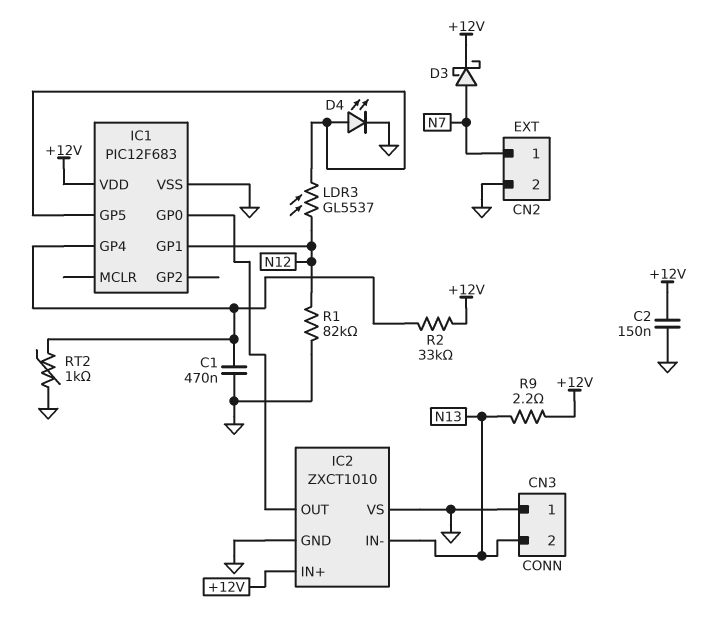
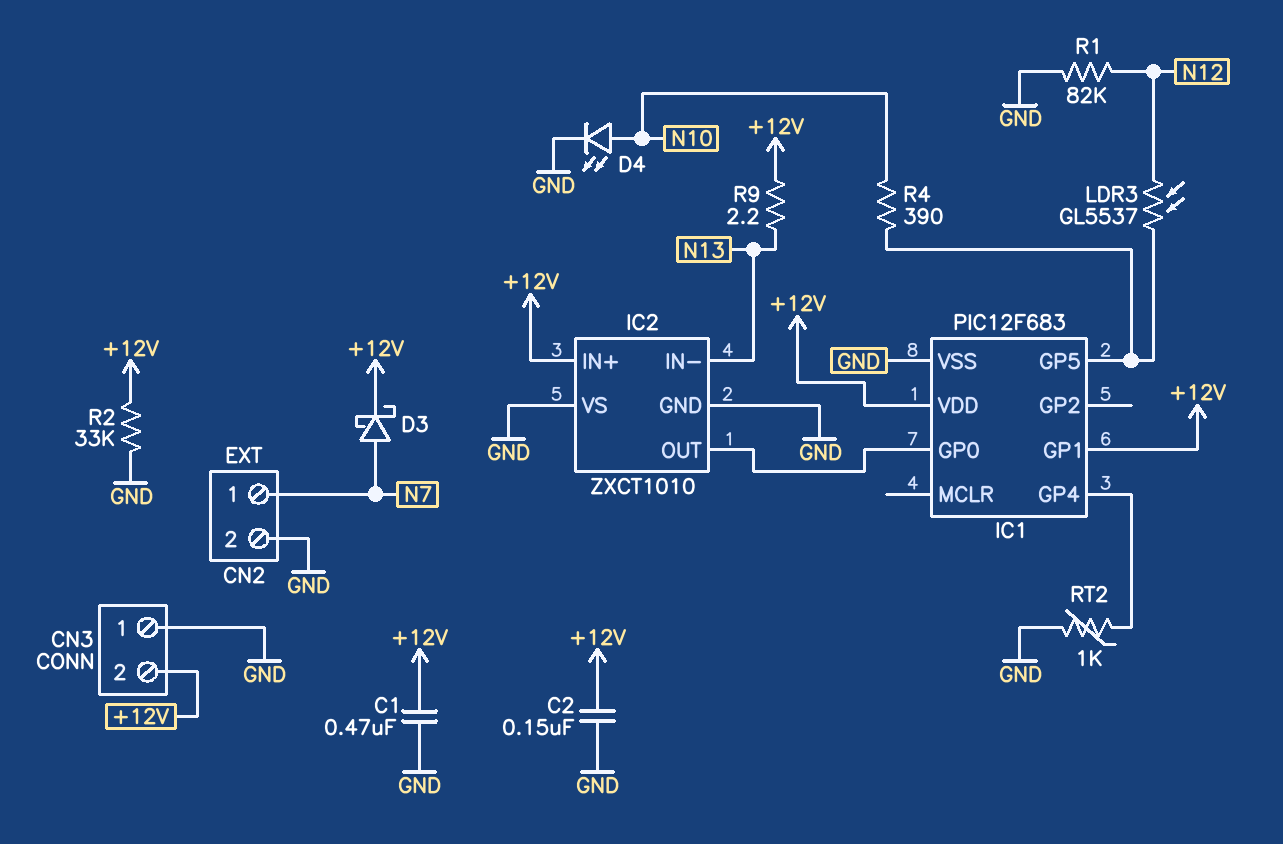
C1: 470nF (GND, IC1/GP4) -> 470nF (+12V, GND)
CN3 pin 2: N13 -> +12V
D4: LED (A IC1/GP5, K GND) -> LED (A N10, K GND)
IC1 pin GP1: N12 -> +12V
R2: 33k (+12V, IC1/GP4) -> 33k (+12V, GND)
R4: none -> 390 (IC1/GP5, N10)

